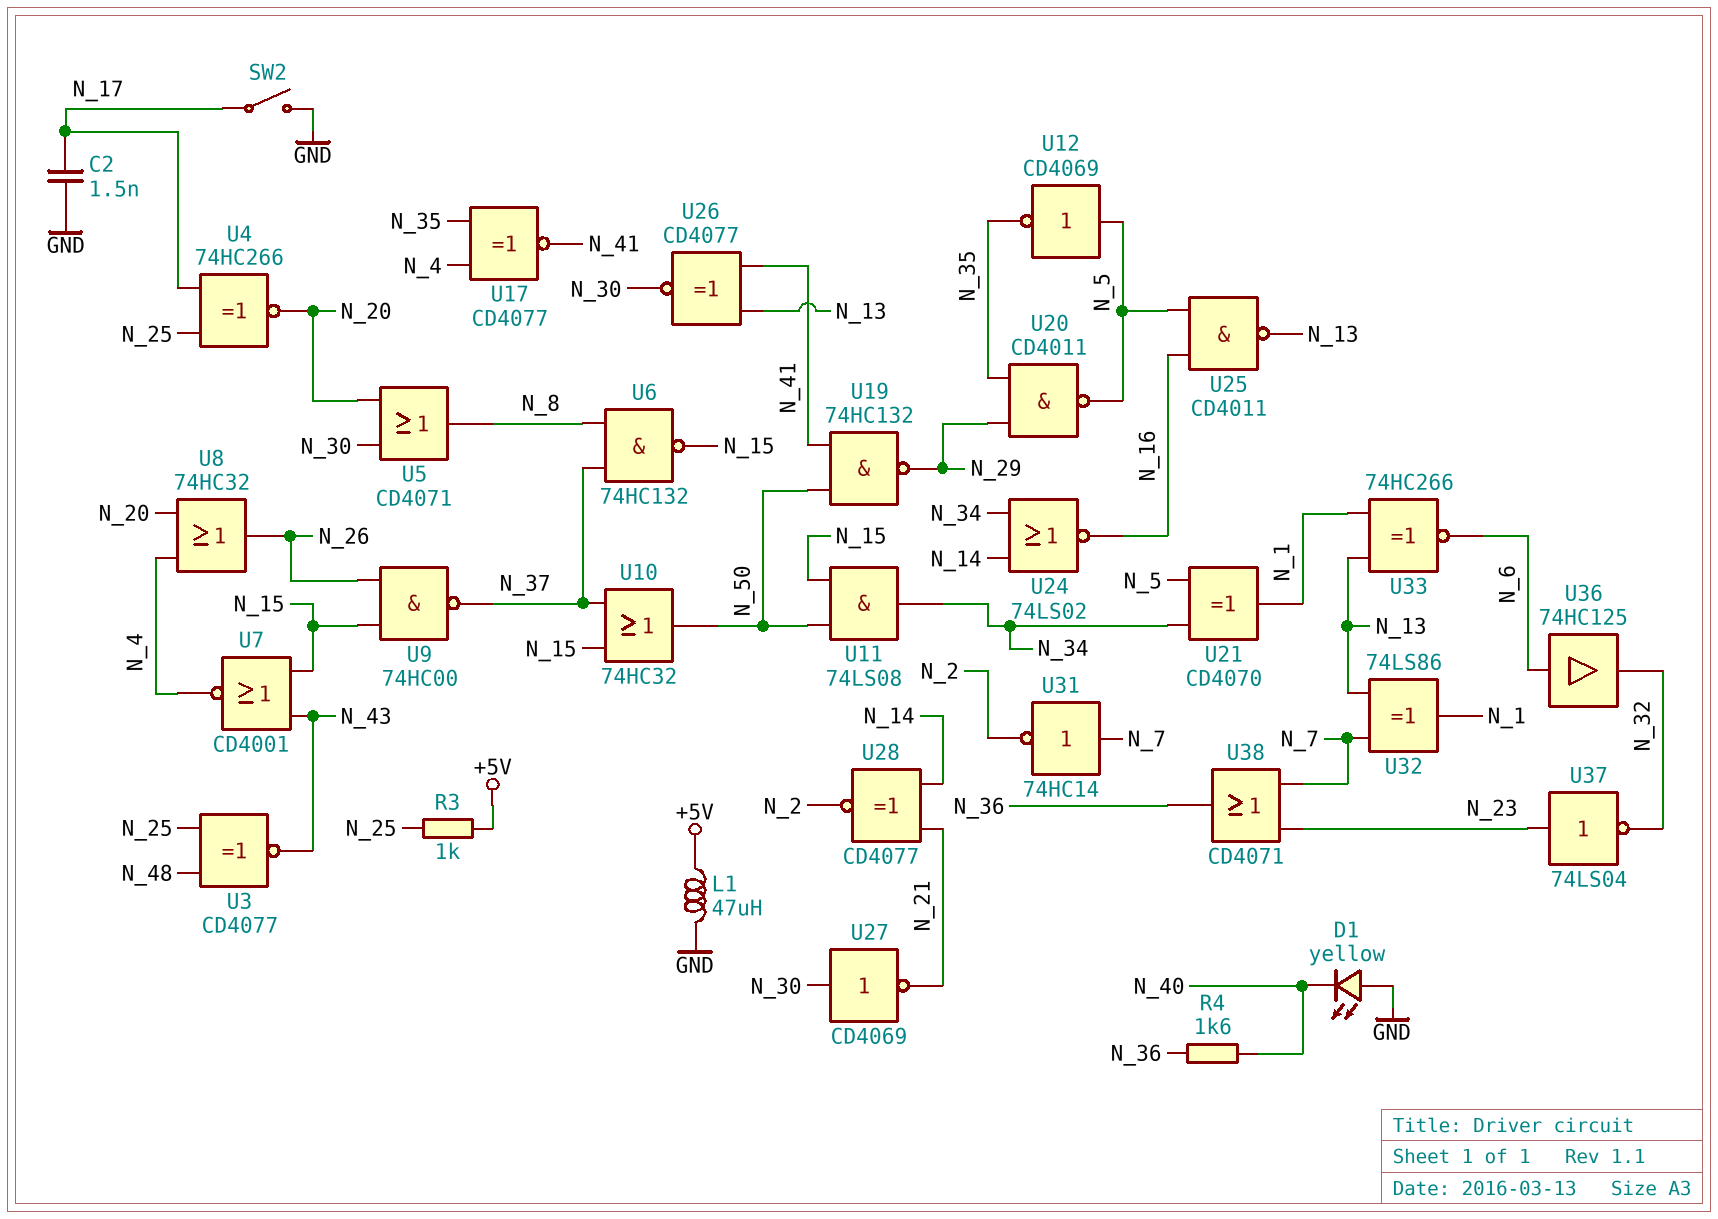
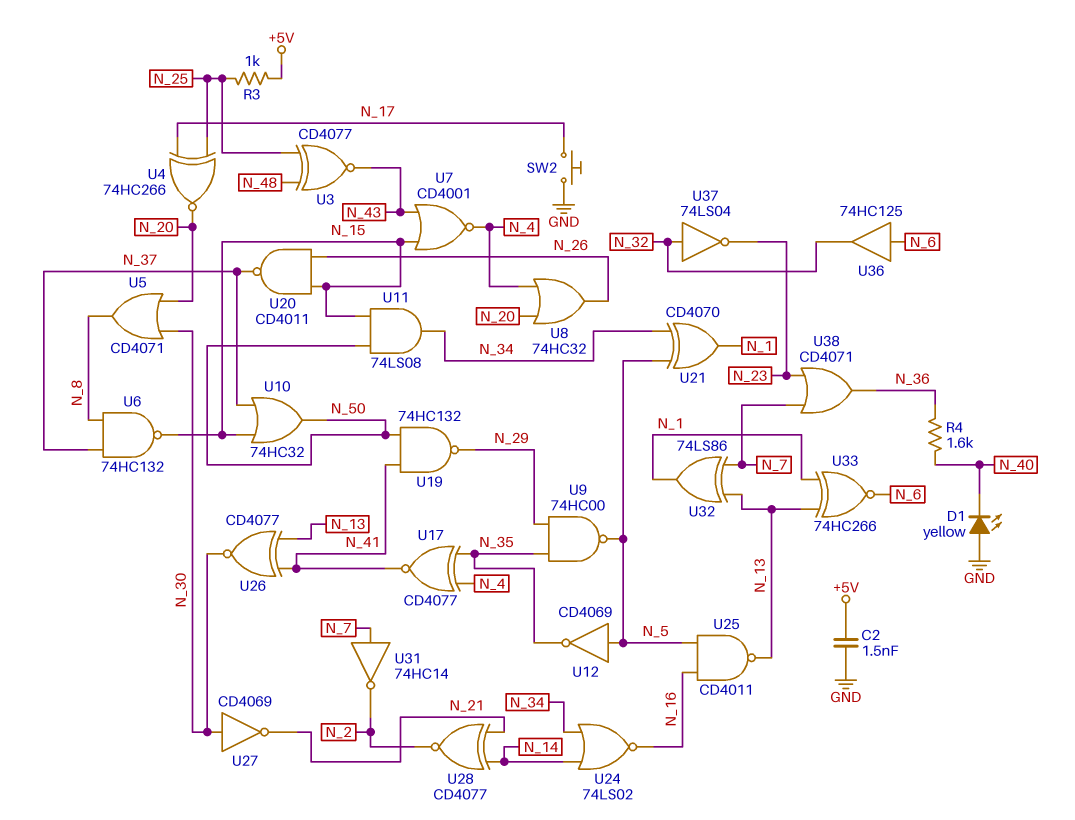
C2: 1.5nF (GND, N_17) -> 1.5nF (+5V, GND)
L1: 47uH (+5V, GND) -> none
SW2: switch (GND, N_17) -> button (GND, N_17)
U9: NAND 74HC00 (in N_15, in N_26, out N_37) -> NAND 74HC00 (in N_29, in N_35, out N_5)
U20: NAND CD4011 (in N_29, in N_35, out N_5) -> NAND CD4011 (in N_15, in N_26, out N_37)
U37: NOT 74LS04 (in N_23, out N_32) -> NOT 74LS04 (in N_32, out N_23)

